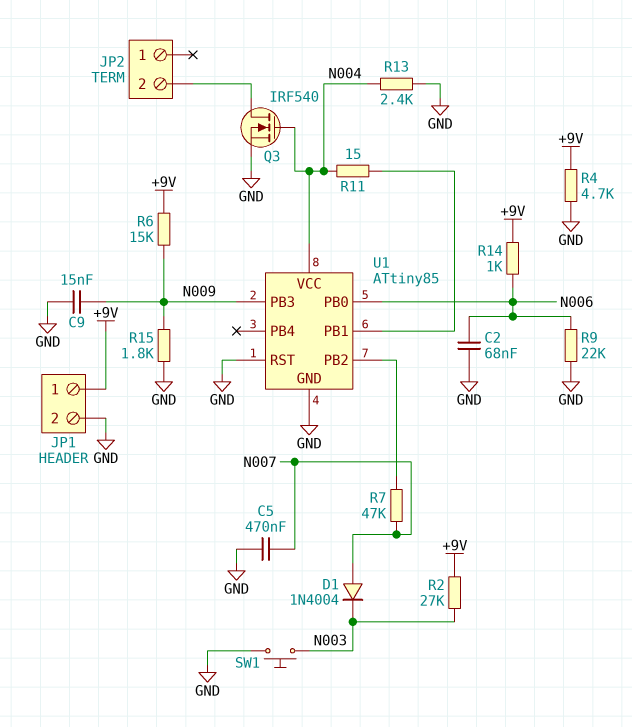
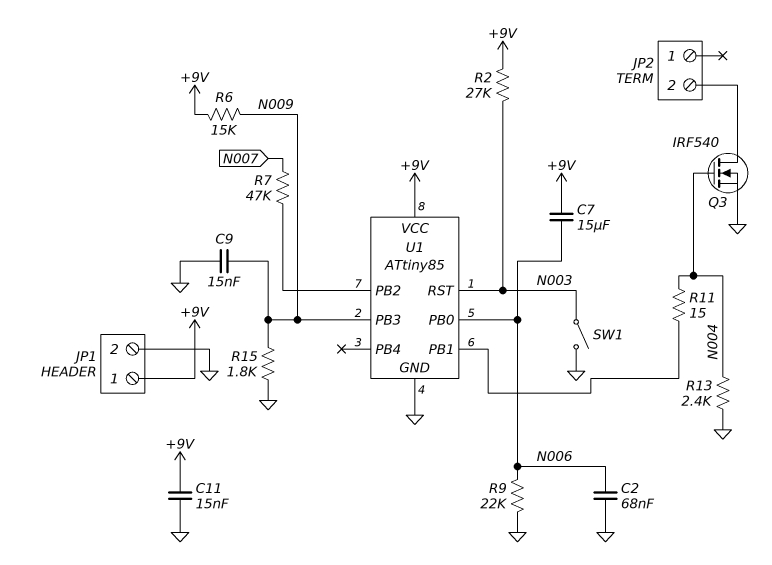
C5: 470nF (GND, N007) -> none
C7: none -> 15uF (+9V, N006)
C11: none -> 15nF (+9V, GND)
D1: diode 1N4004 (A N007, K N003) -> none
R4: 4.7k (+9V, GND) -> none
R14: 1k (+9V, N006) -> none
SW1: button (GND, N003) -> switch (GND, N003)
U1 pin RST: GND -> N003
U1 pin VCC: N004 -> +9V

